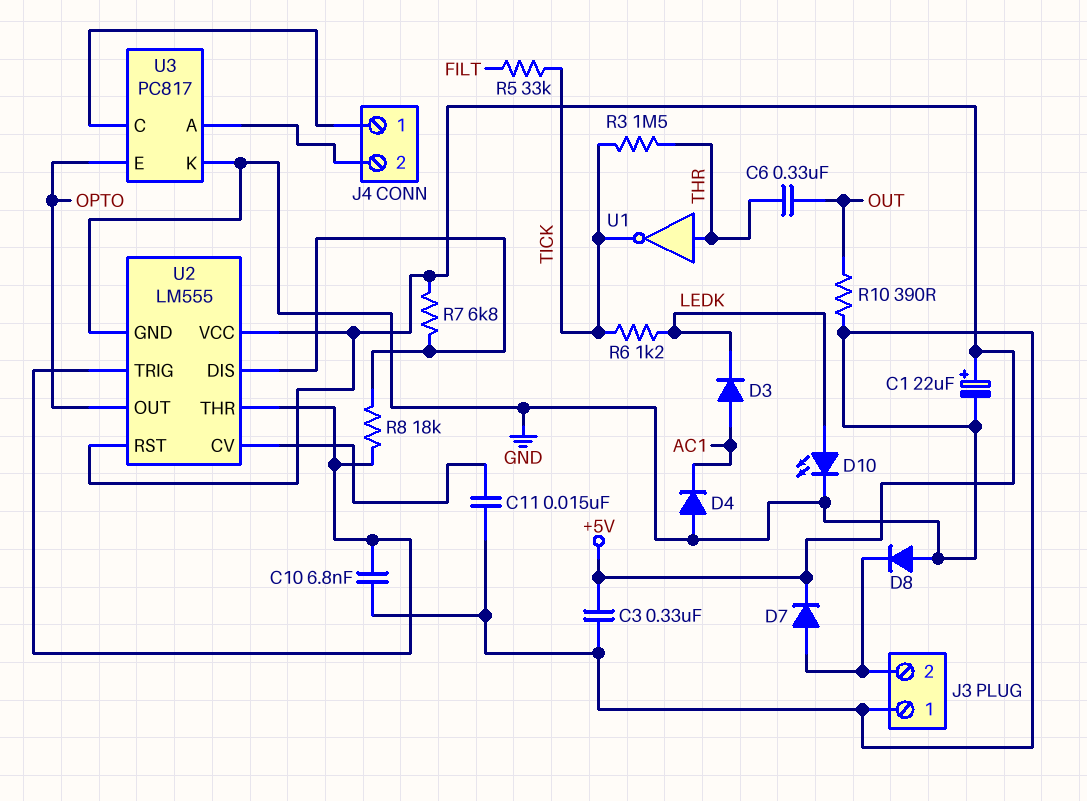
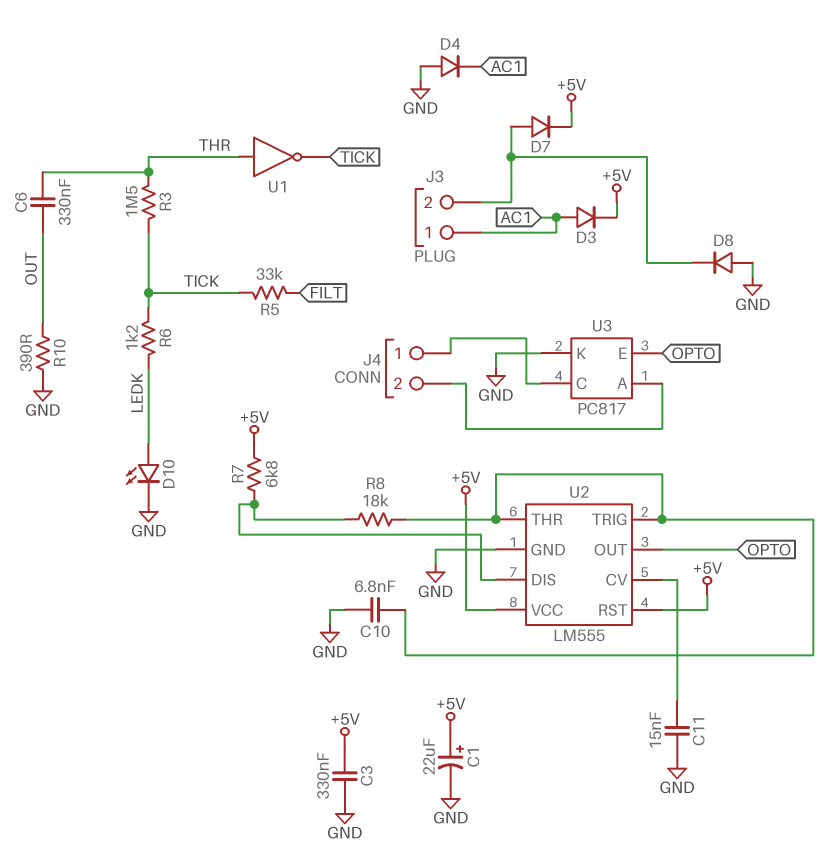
D3: diode (A AC1, K LEDK) -> diode (A AC1, K +5V)
J3 pin 1: GND -> AC1

